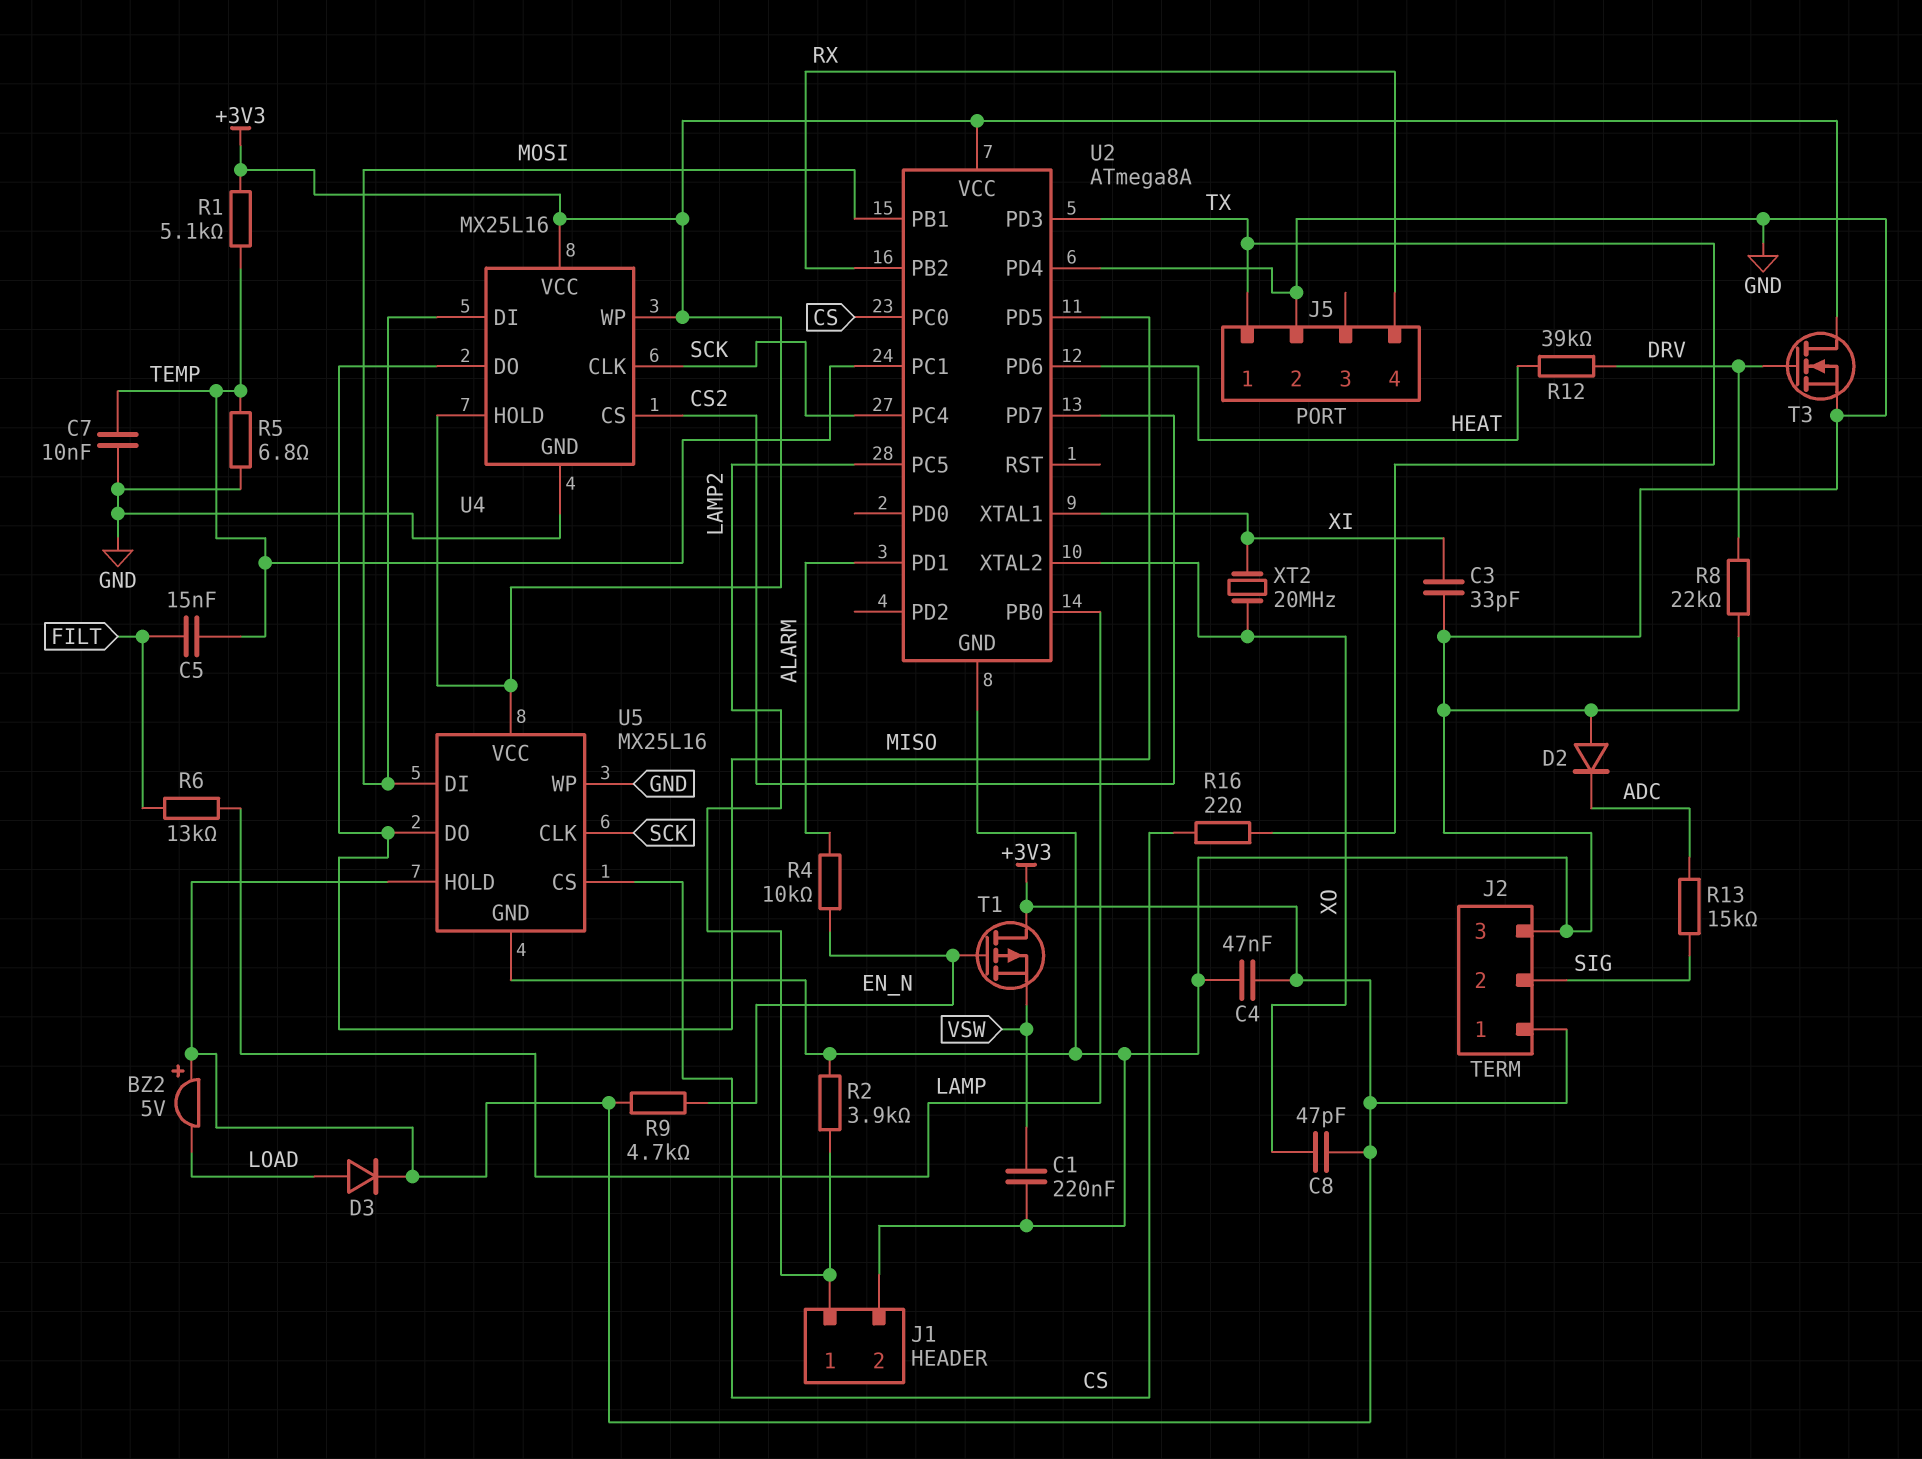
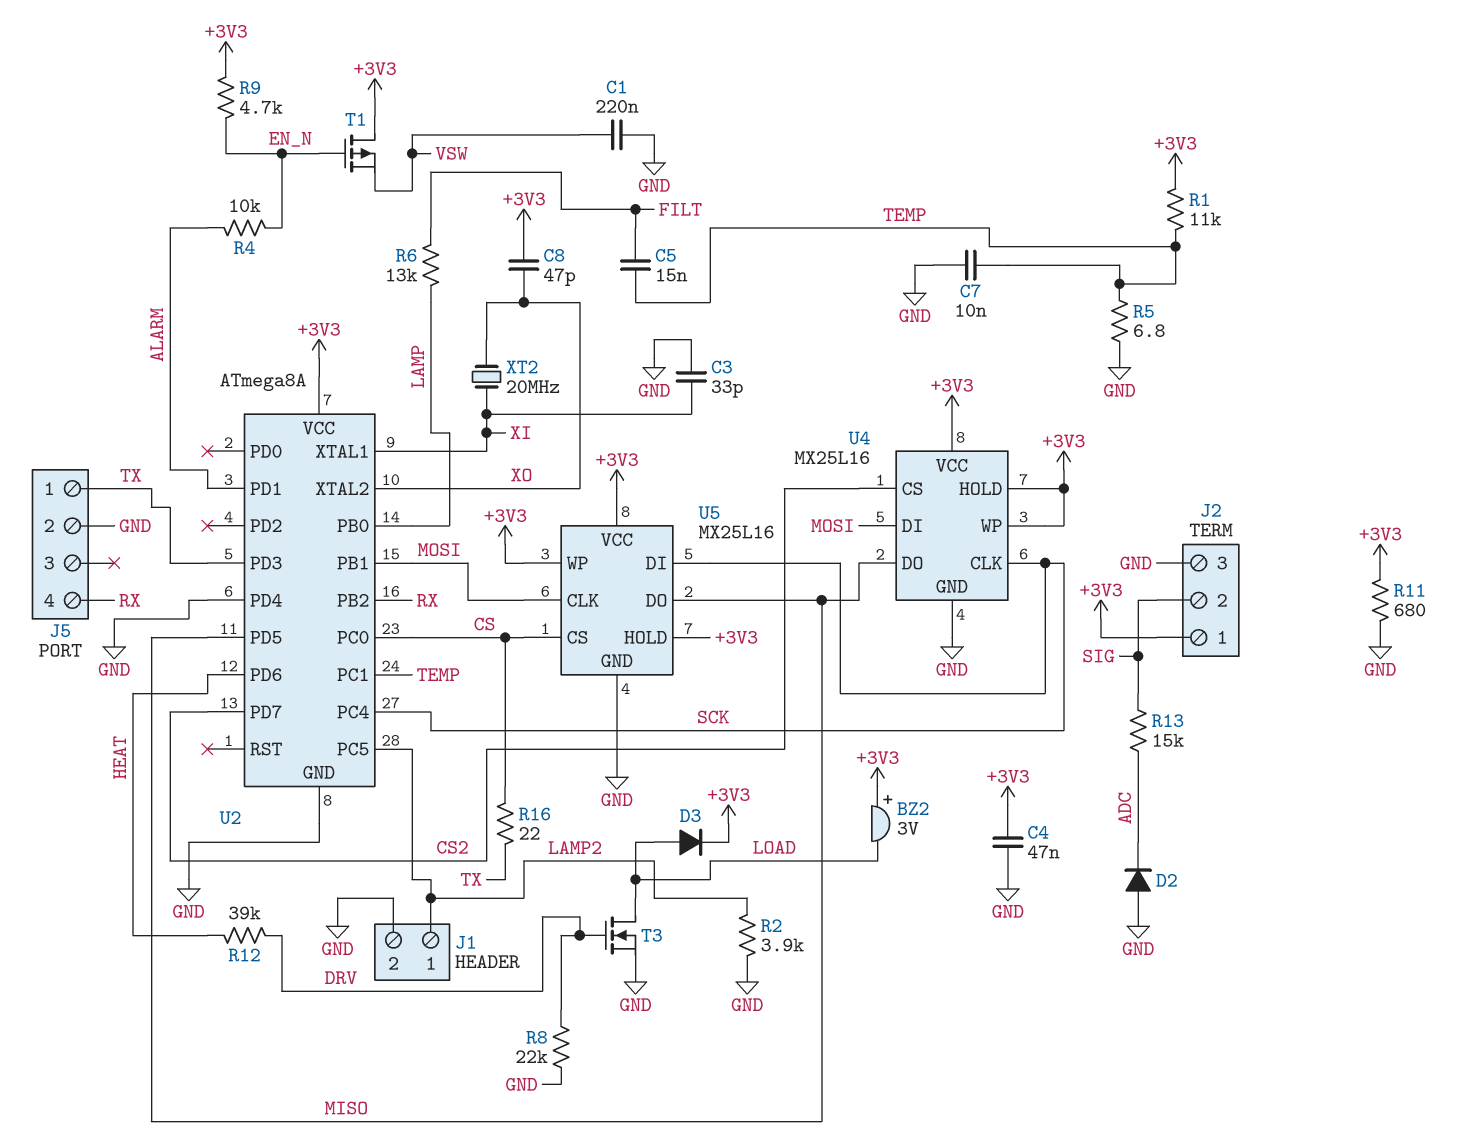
BZ2: buzzer 5V (plus +3V3, minus LOAD) -> buzzer 3V (plus +3V3, minus LOAD)
R1: 5.1k (+3V3, TEMP) -> 11k (+3V3, TEMP)
R11: none -> 680 (+3V3, GND)
T3: NMOS (G DRV, D +3V3, S GND) -> NMOS (G DRV, D LOAD, S GND)
U5 pin CLK: SCK -> MOSI
U5 pin DI: MOSI -> SCK
U5 pin WP: GND -> +3V3

